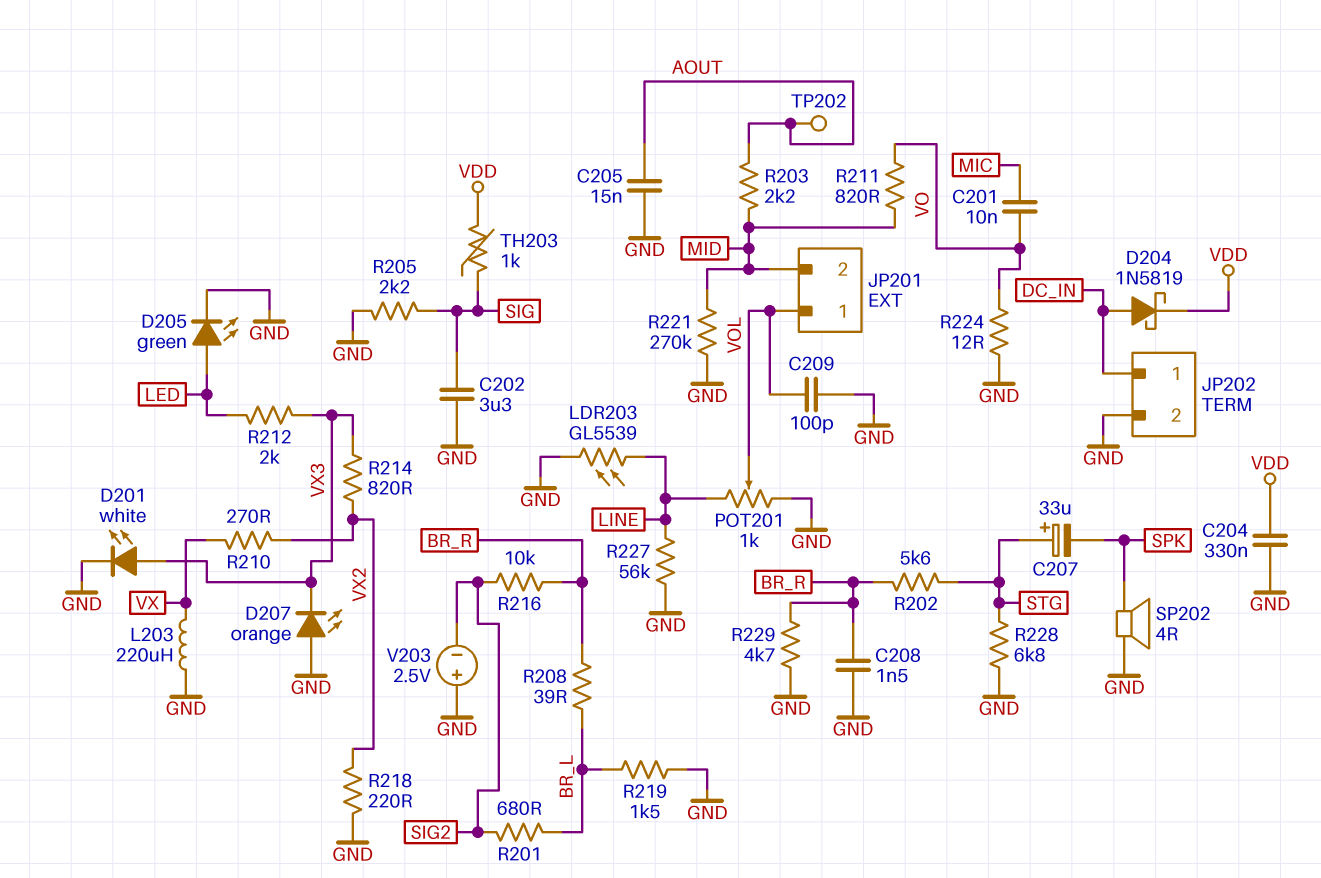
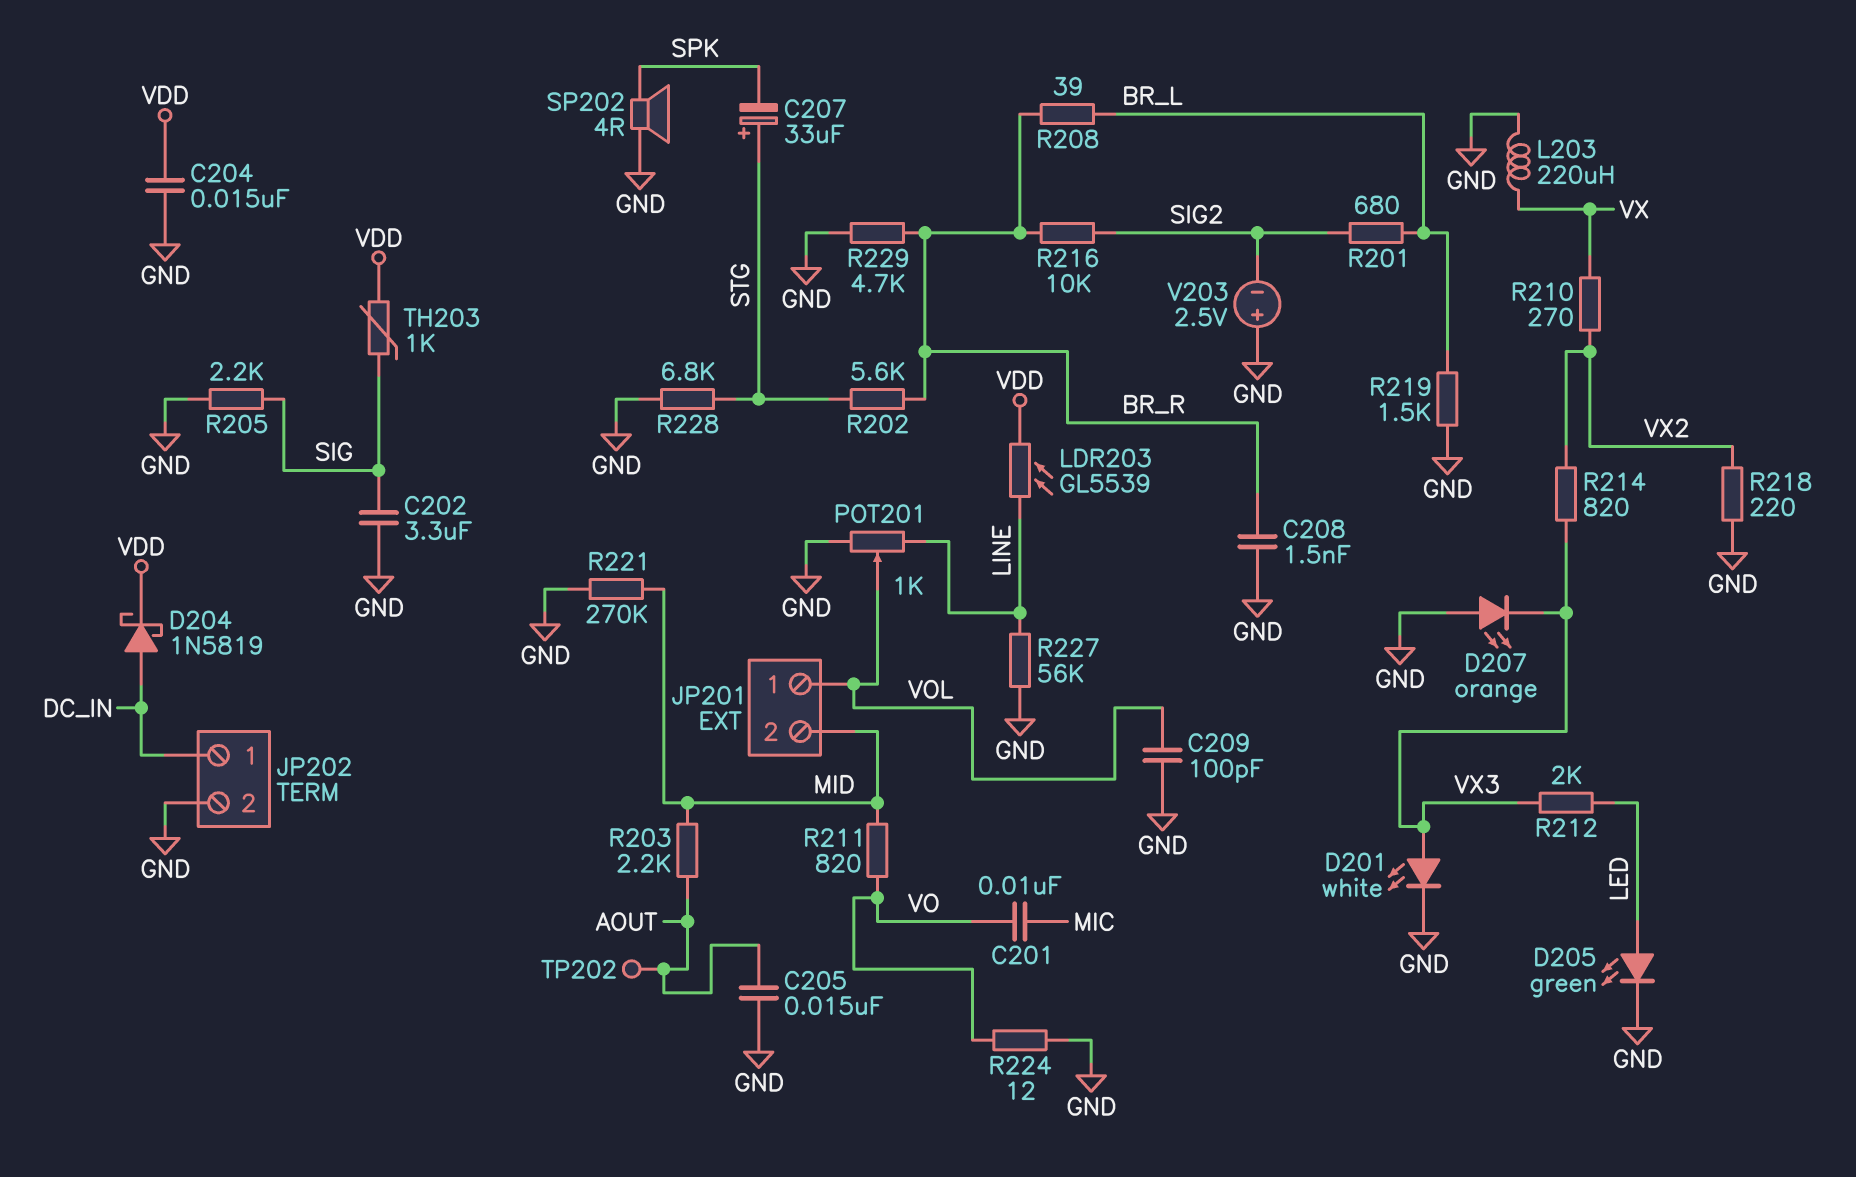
C204: 330nF (GND, VDD) -> 15nF (GND, VDD)
LDR203: GL5539 (GND, LINE) -> GL5539 (LINE, VDD)

